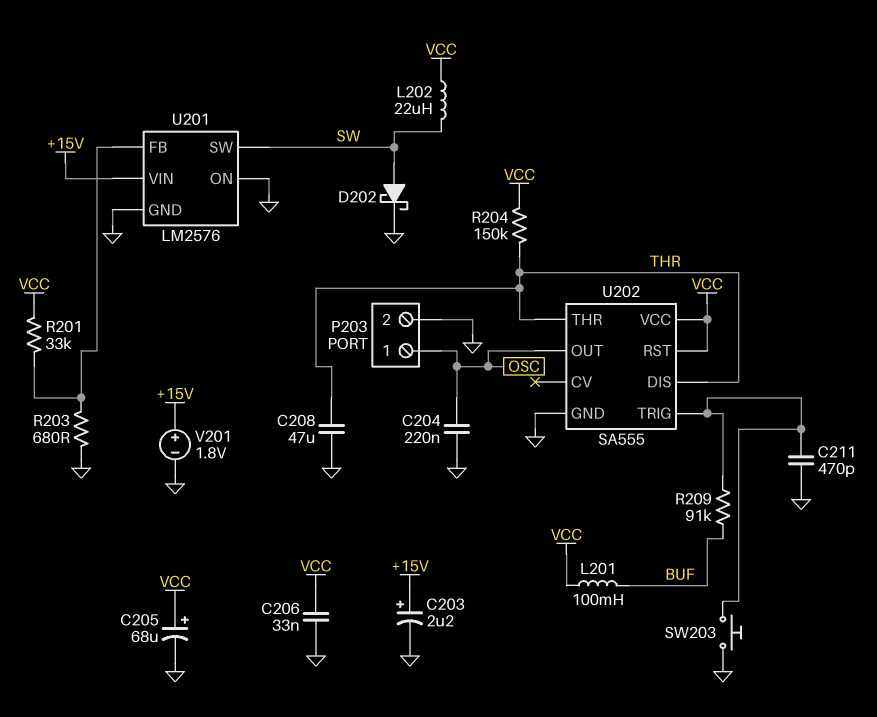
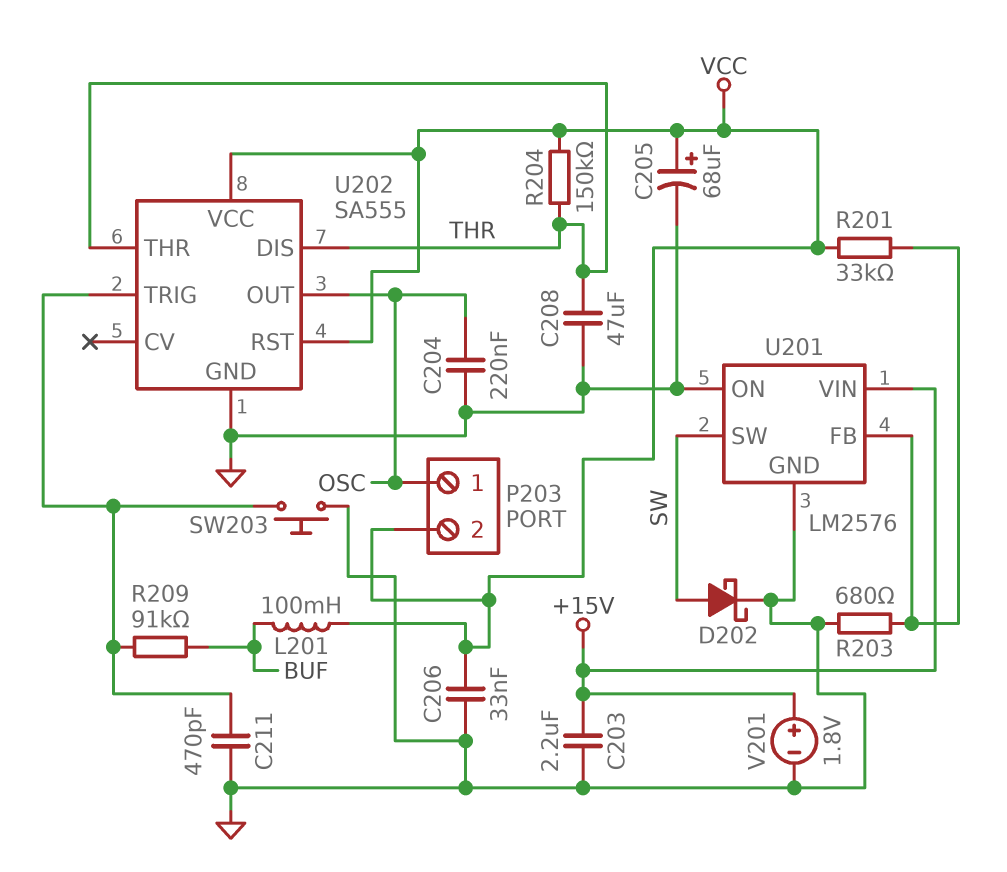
C203: 2.2uF (plus +15V, minus GND) -> 2.2uF (+15V, GND)
L202: 22uH (SW, VCC) -> none
P203 pin 2: GND -> VCC

